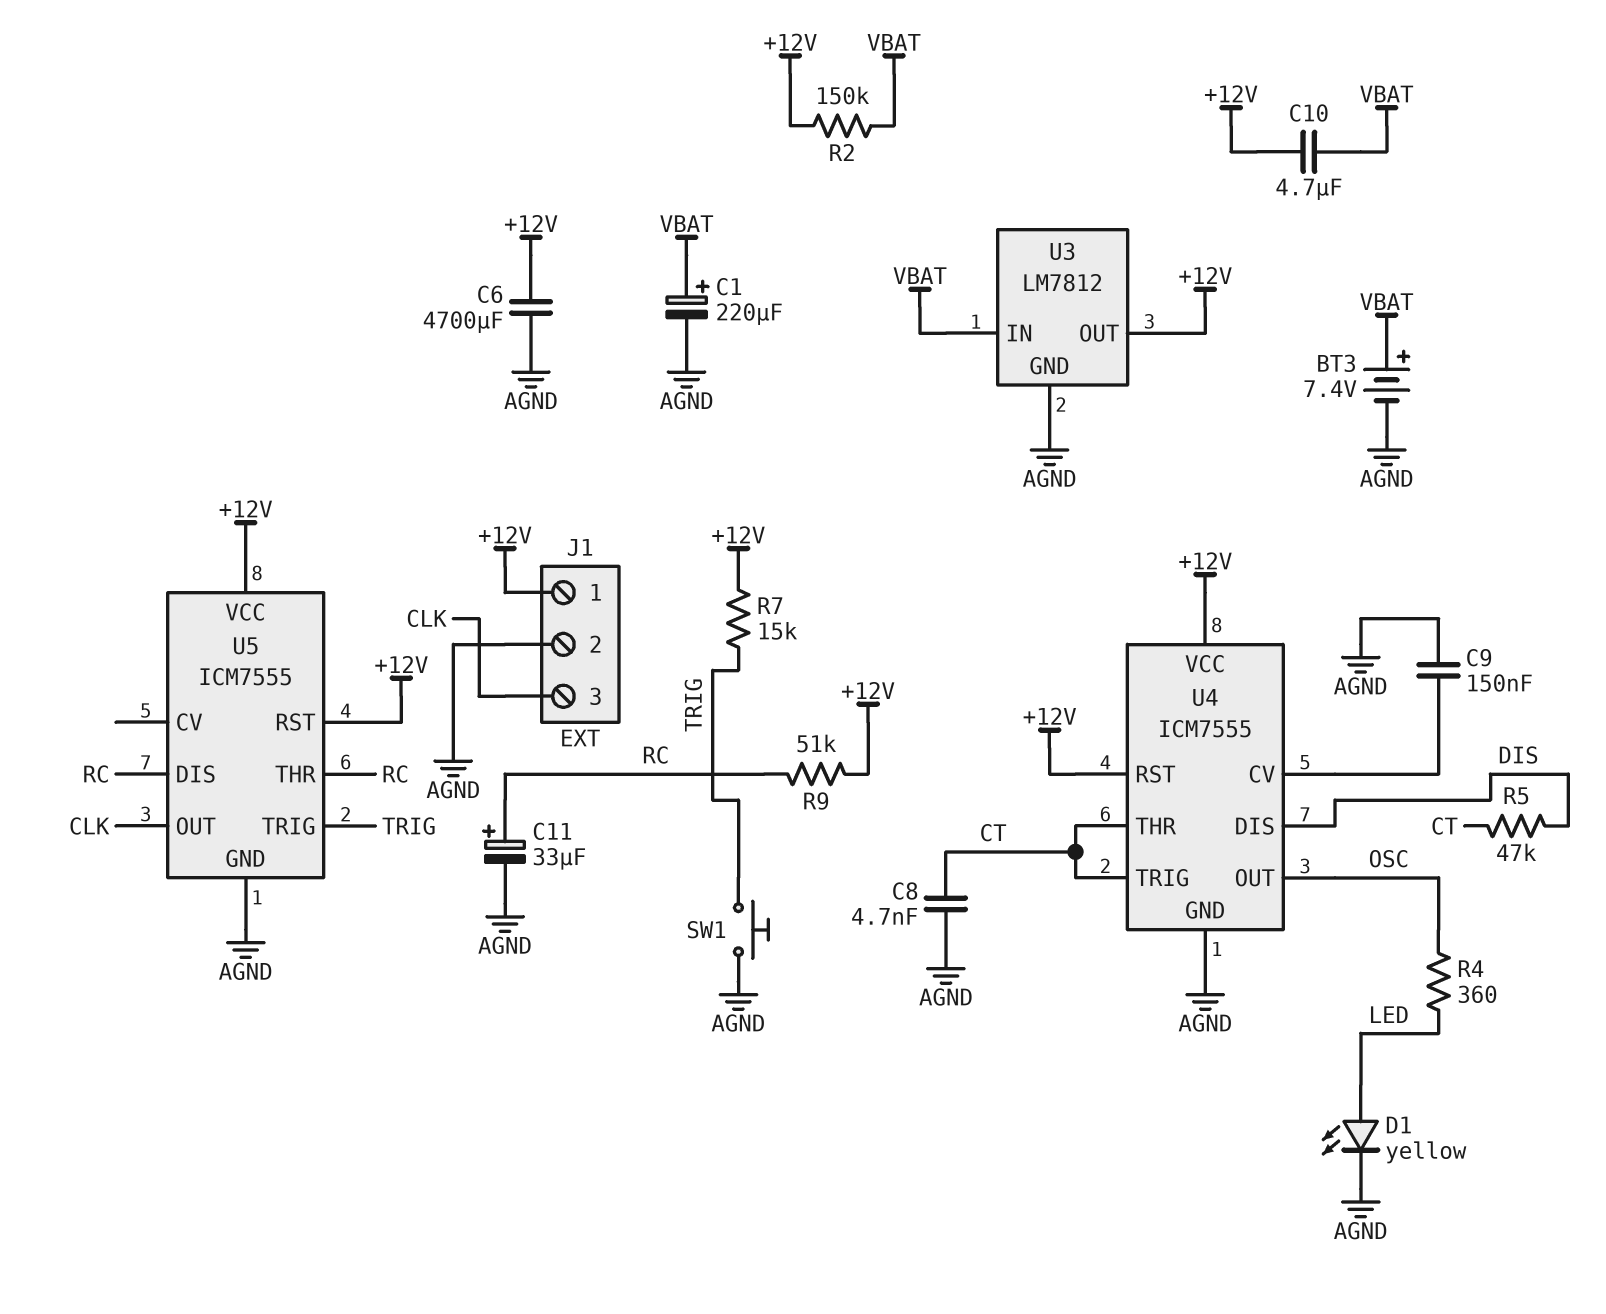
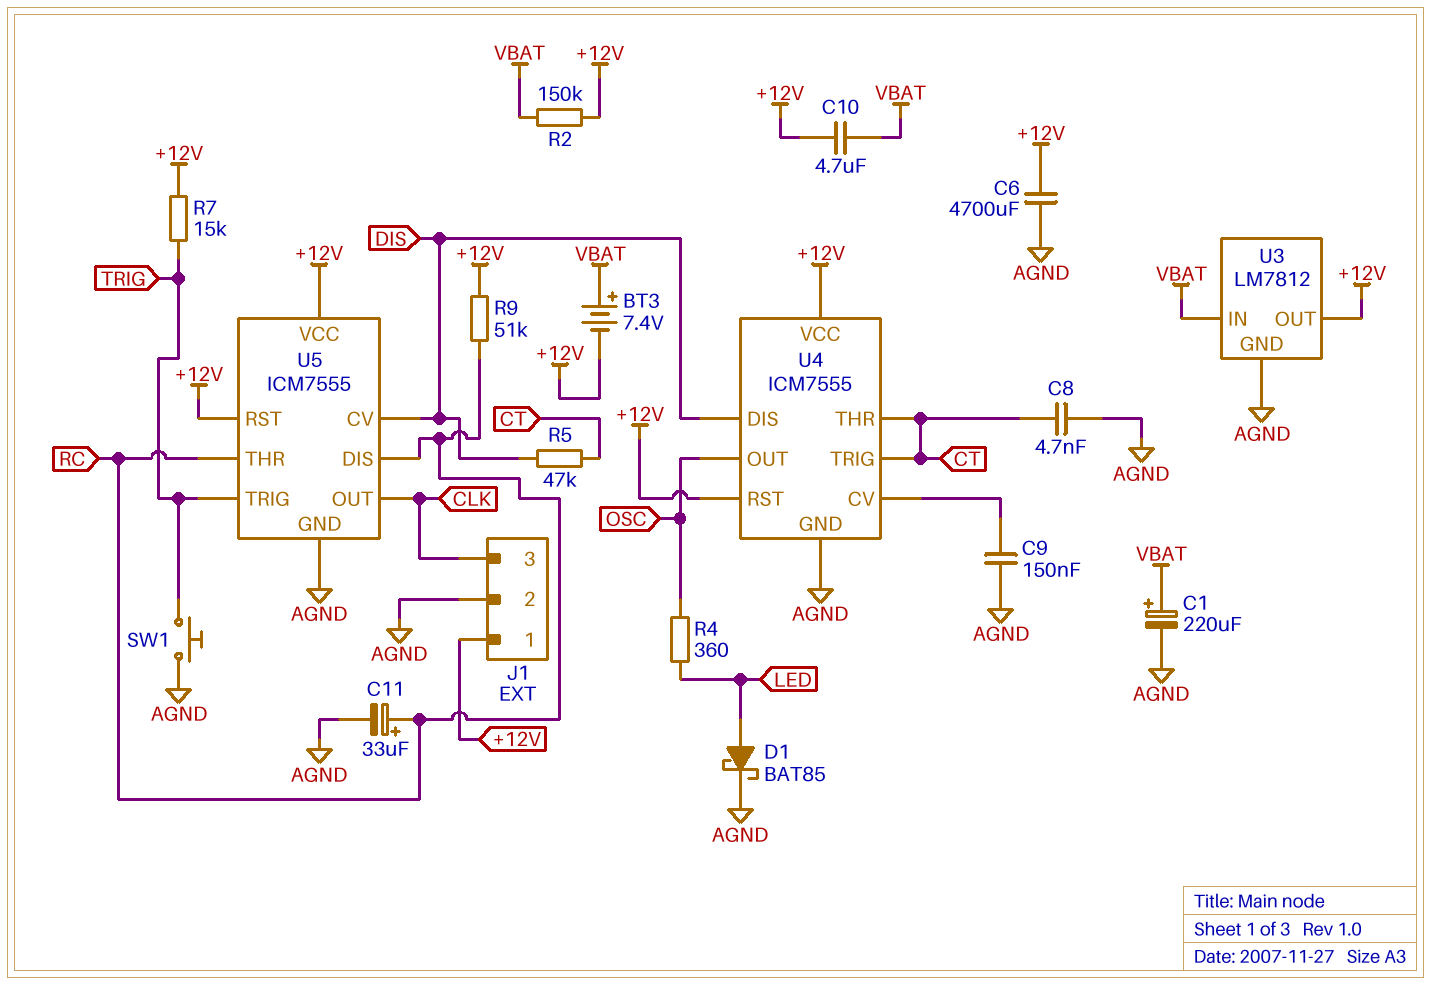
BT3: 7.4V (plus VBAT, minus AGND) -> 7.4V (plus VBAT, minus +12V)
D1: LED yellow (A LED, K AGND) -> schottky BAT85 (A LED, K AGND)
U5 pin CV: none -> DIS

